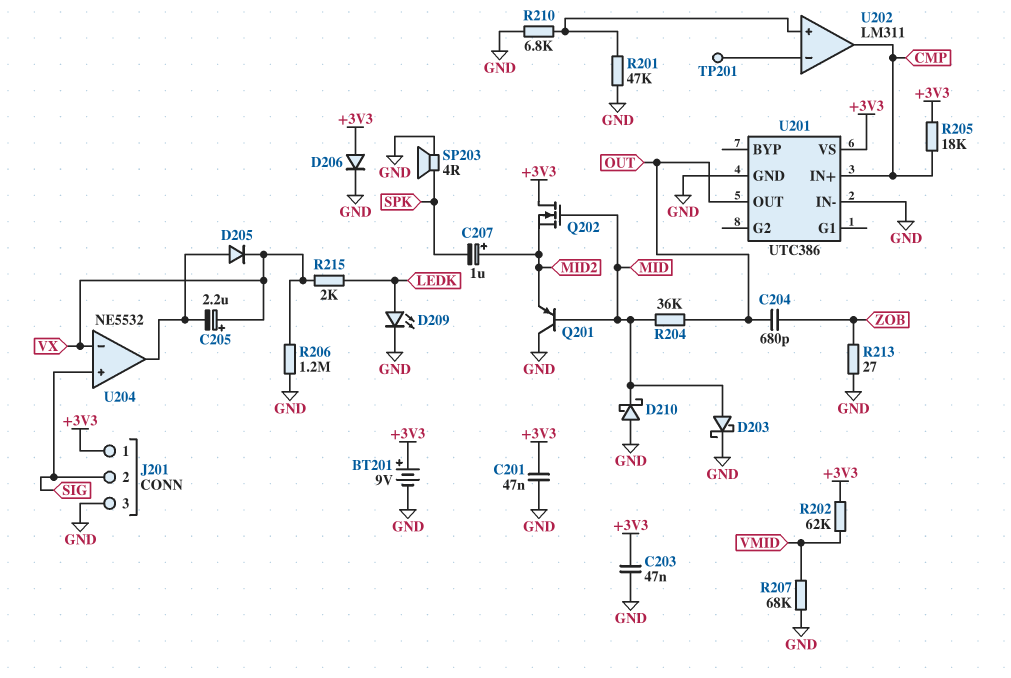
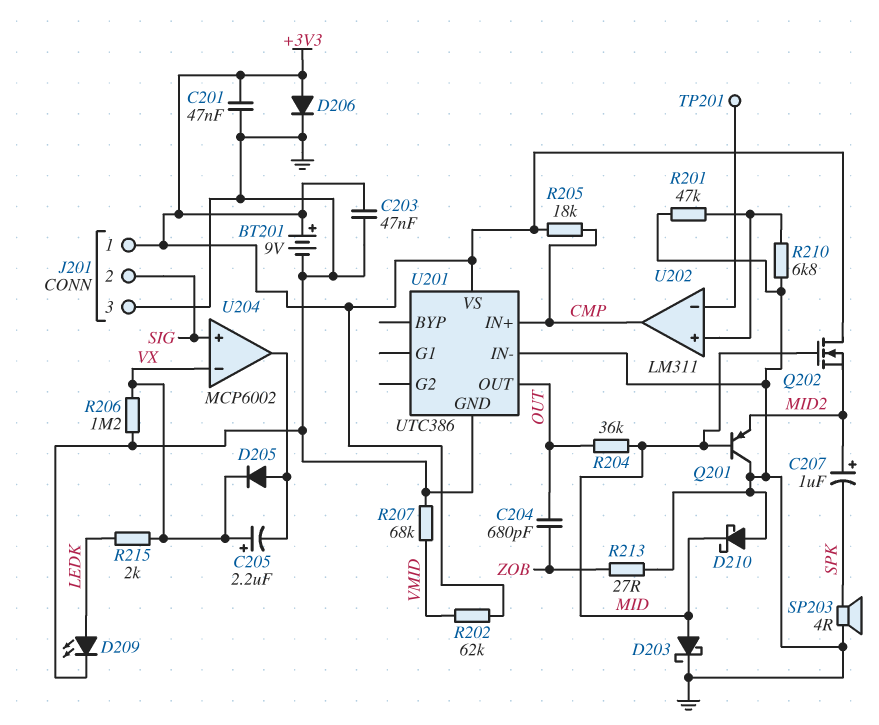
U204: NE5532 -> MCP6002

